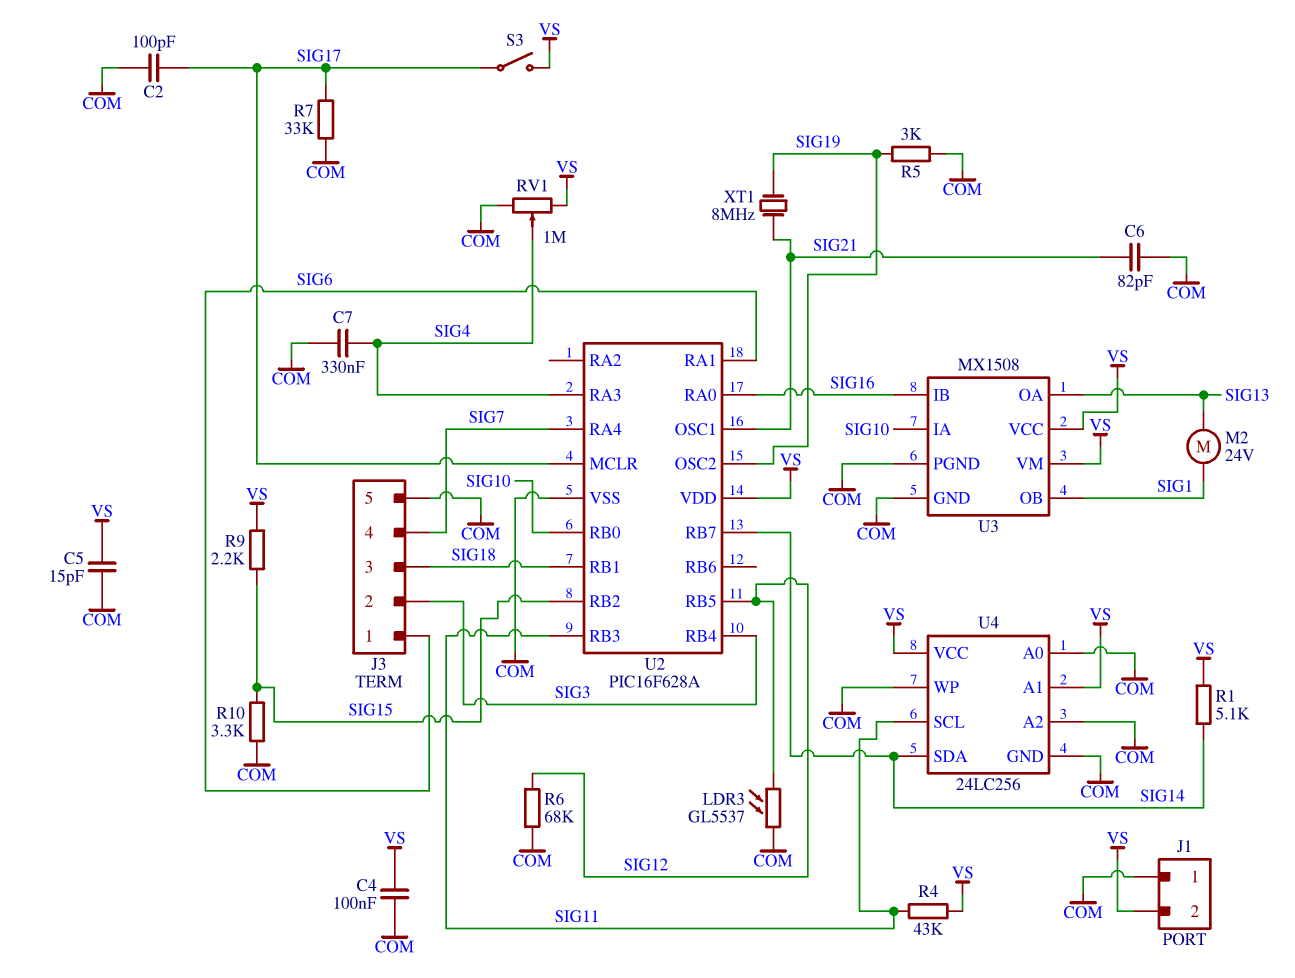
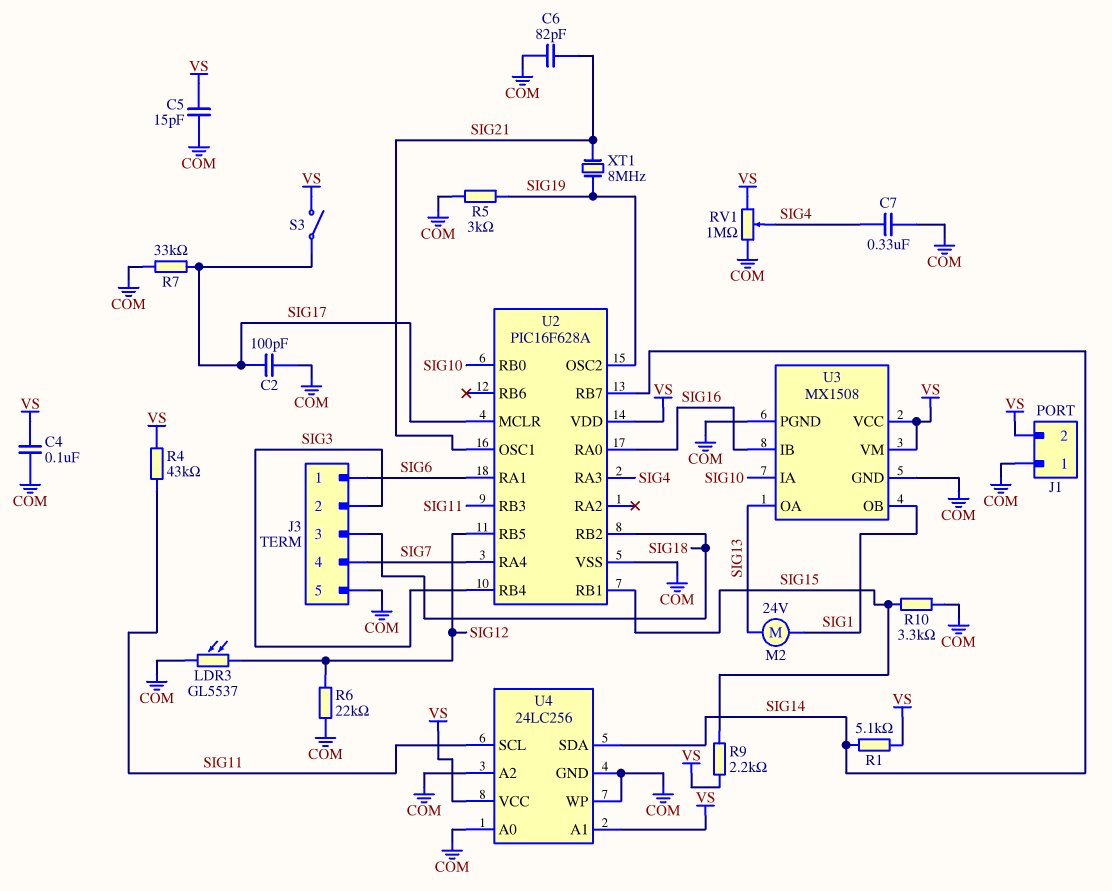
R6: 68k (COM, SIG12) -> 22k (COM, SIG12)
U2 pin RB1: SIG18 -> SIG15
U2 pin RB2: SIG15 -> SIG18

